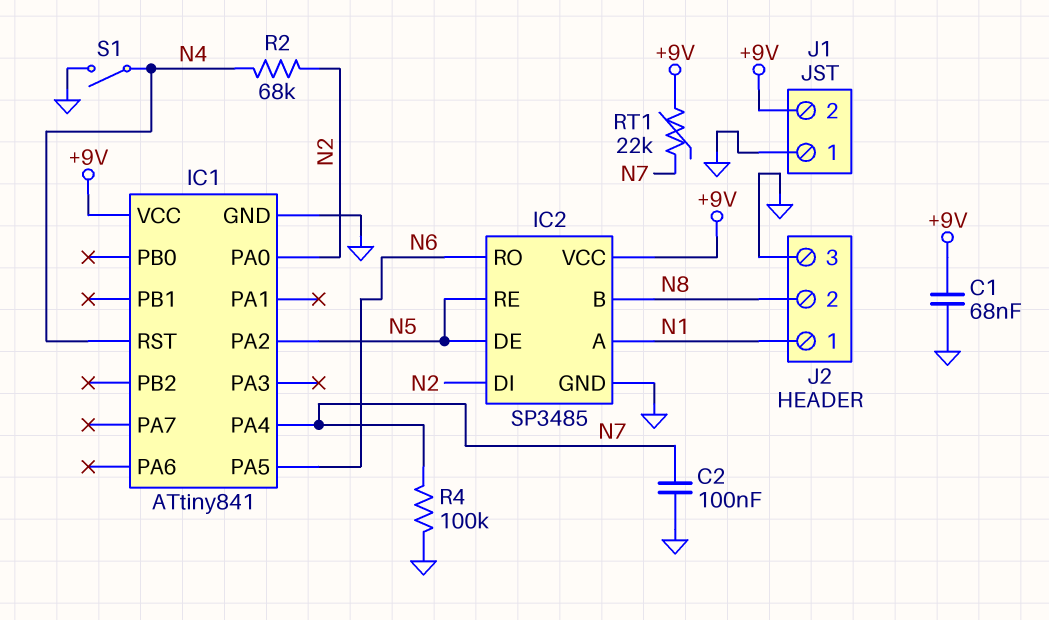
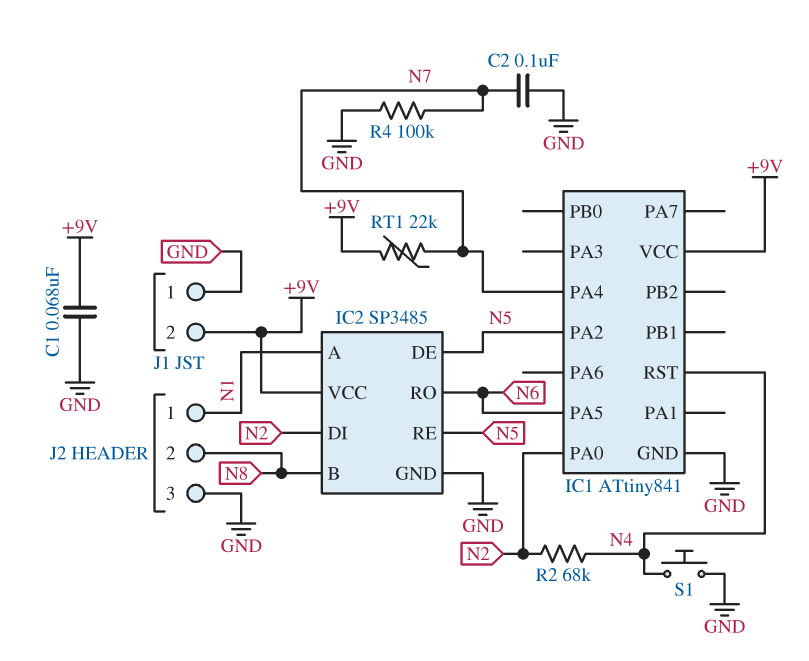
S1: switch (GND, N4) -> button (GND, N4)

